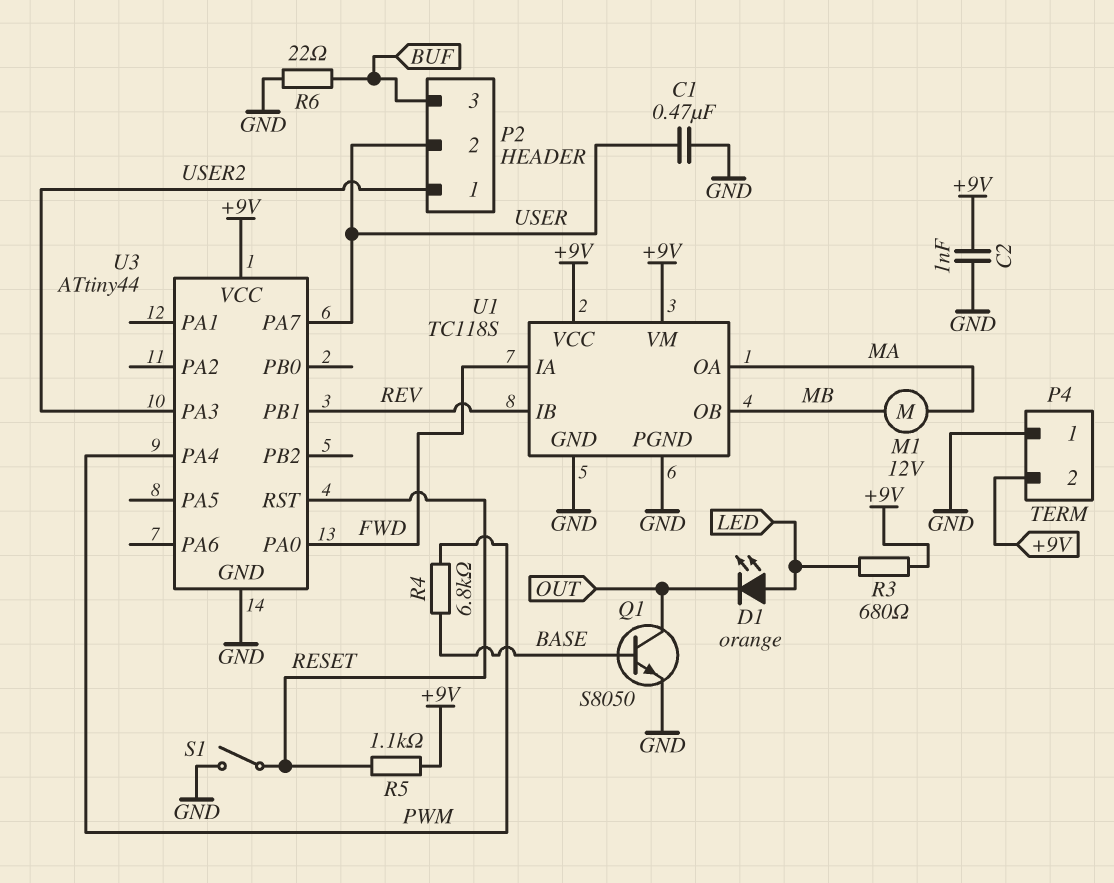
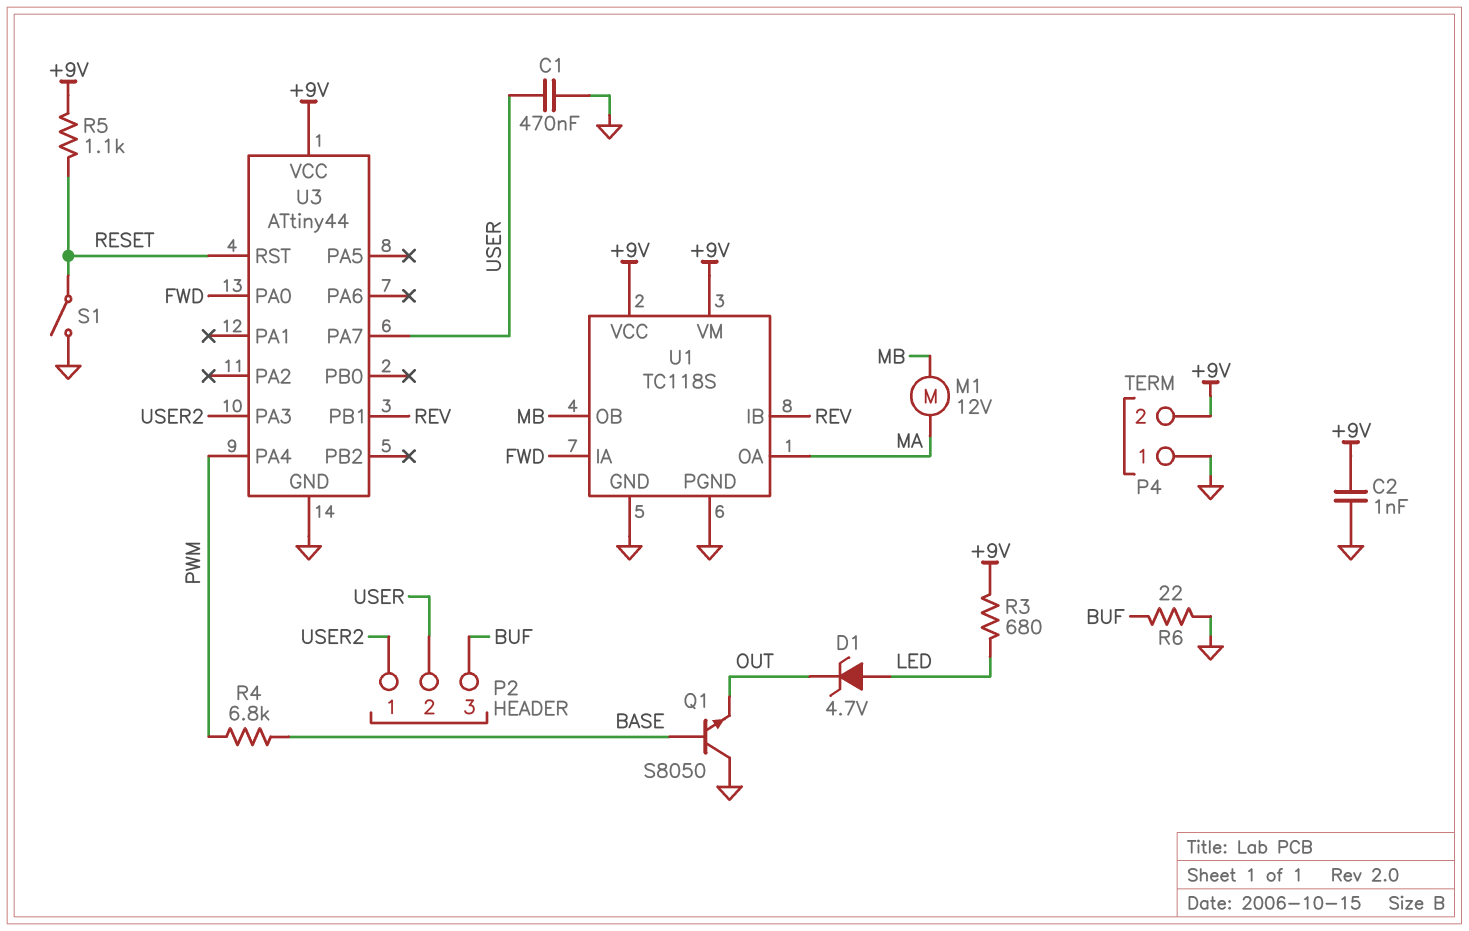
D1: LED orange (A LED, K OUT) -> zener 4.7V (A LED, K OUT)
Q1: NPN S8050 (B BASE, C OUT, E GND) -> NPN S8050 (B BASE, C GND, E OUT)

